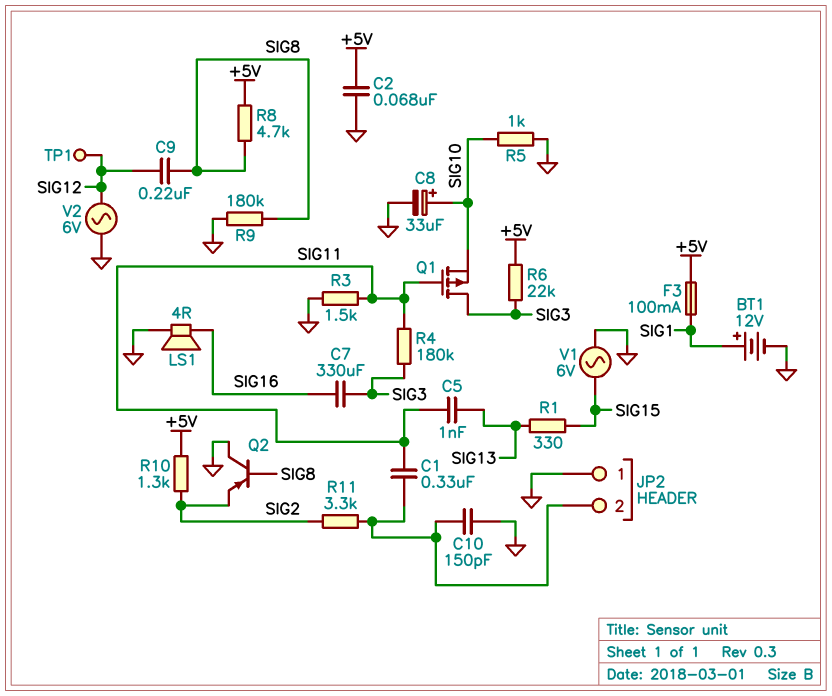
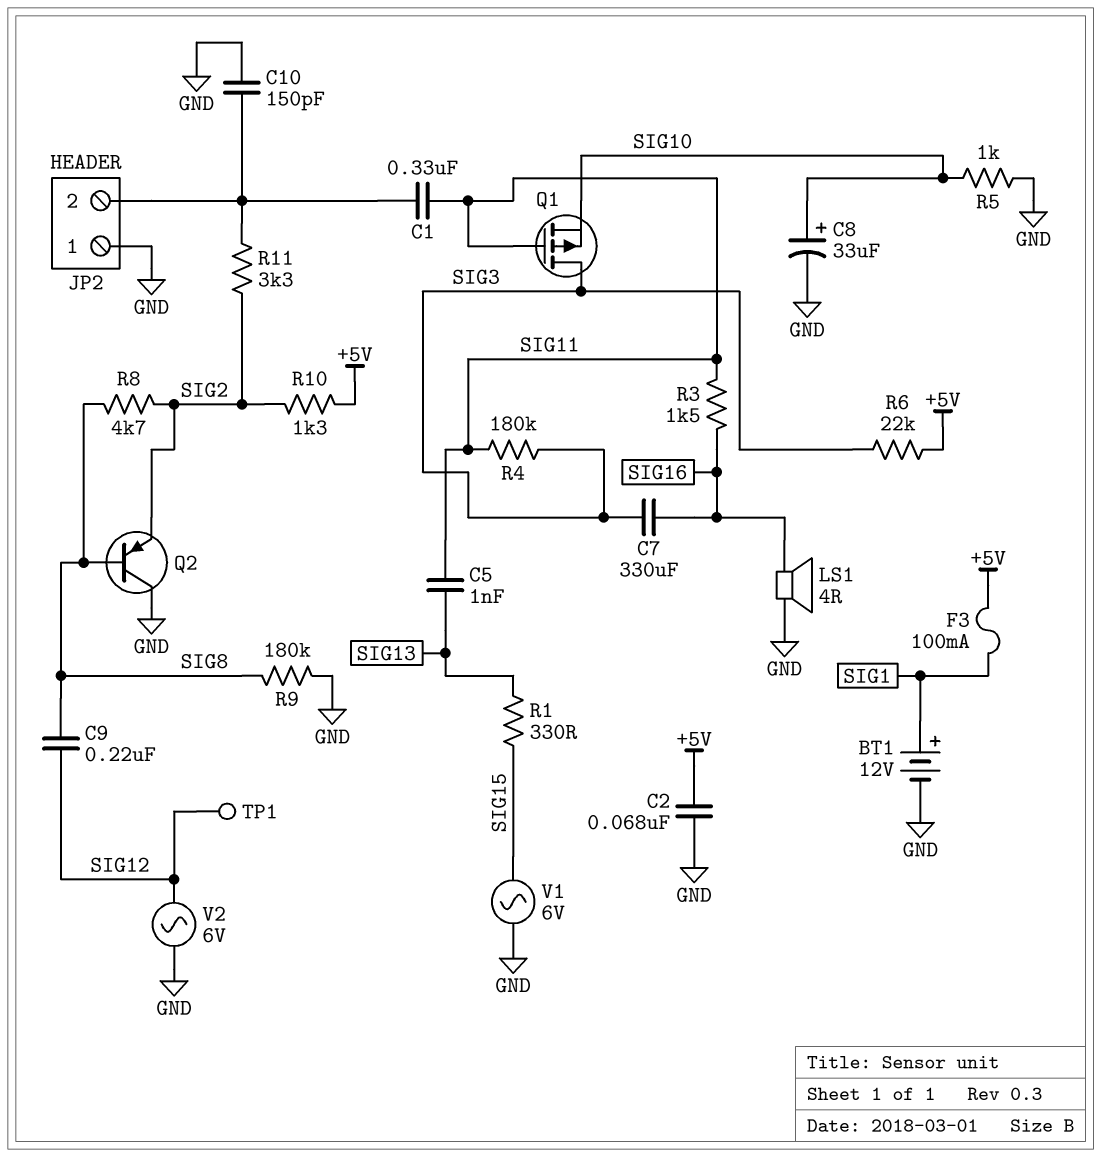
R3: 1.5k (GND, SIG11) -> 1.5k (SIG11, SIG16)
R8: 4.7k (+5V, SIG8) -> 4.7k (SIG2, SIG8)

